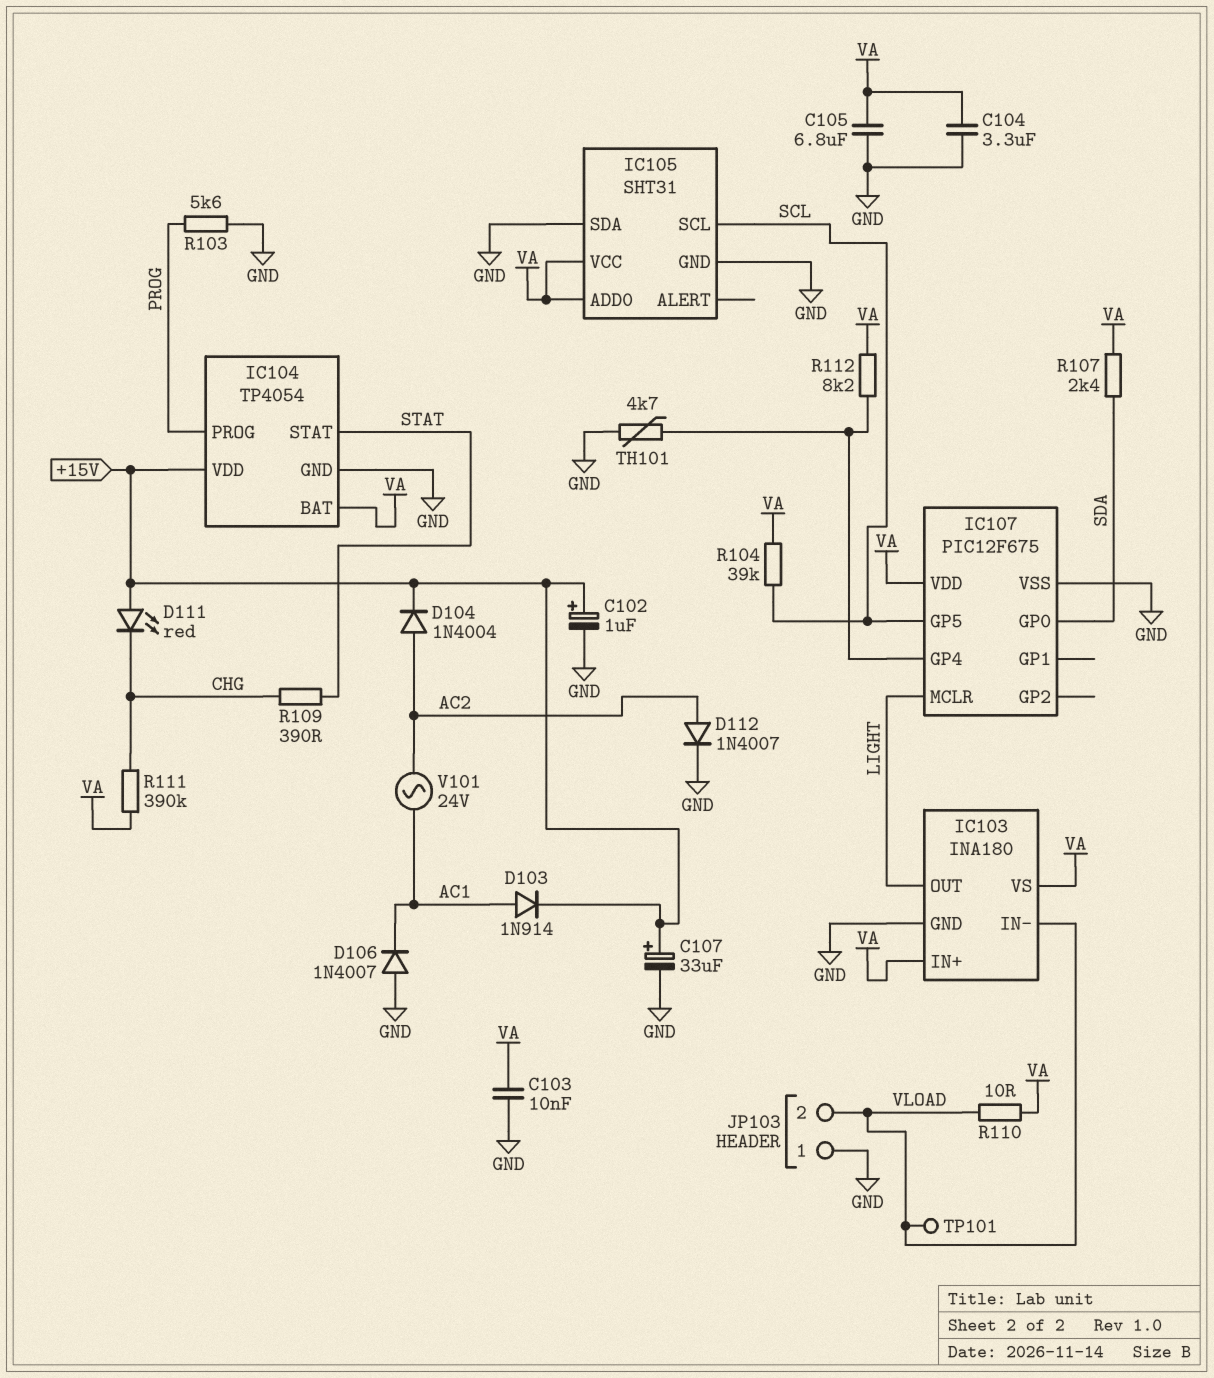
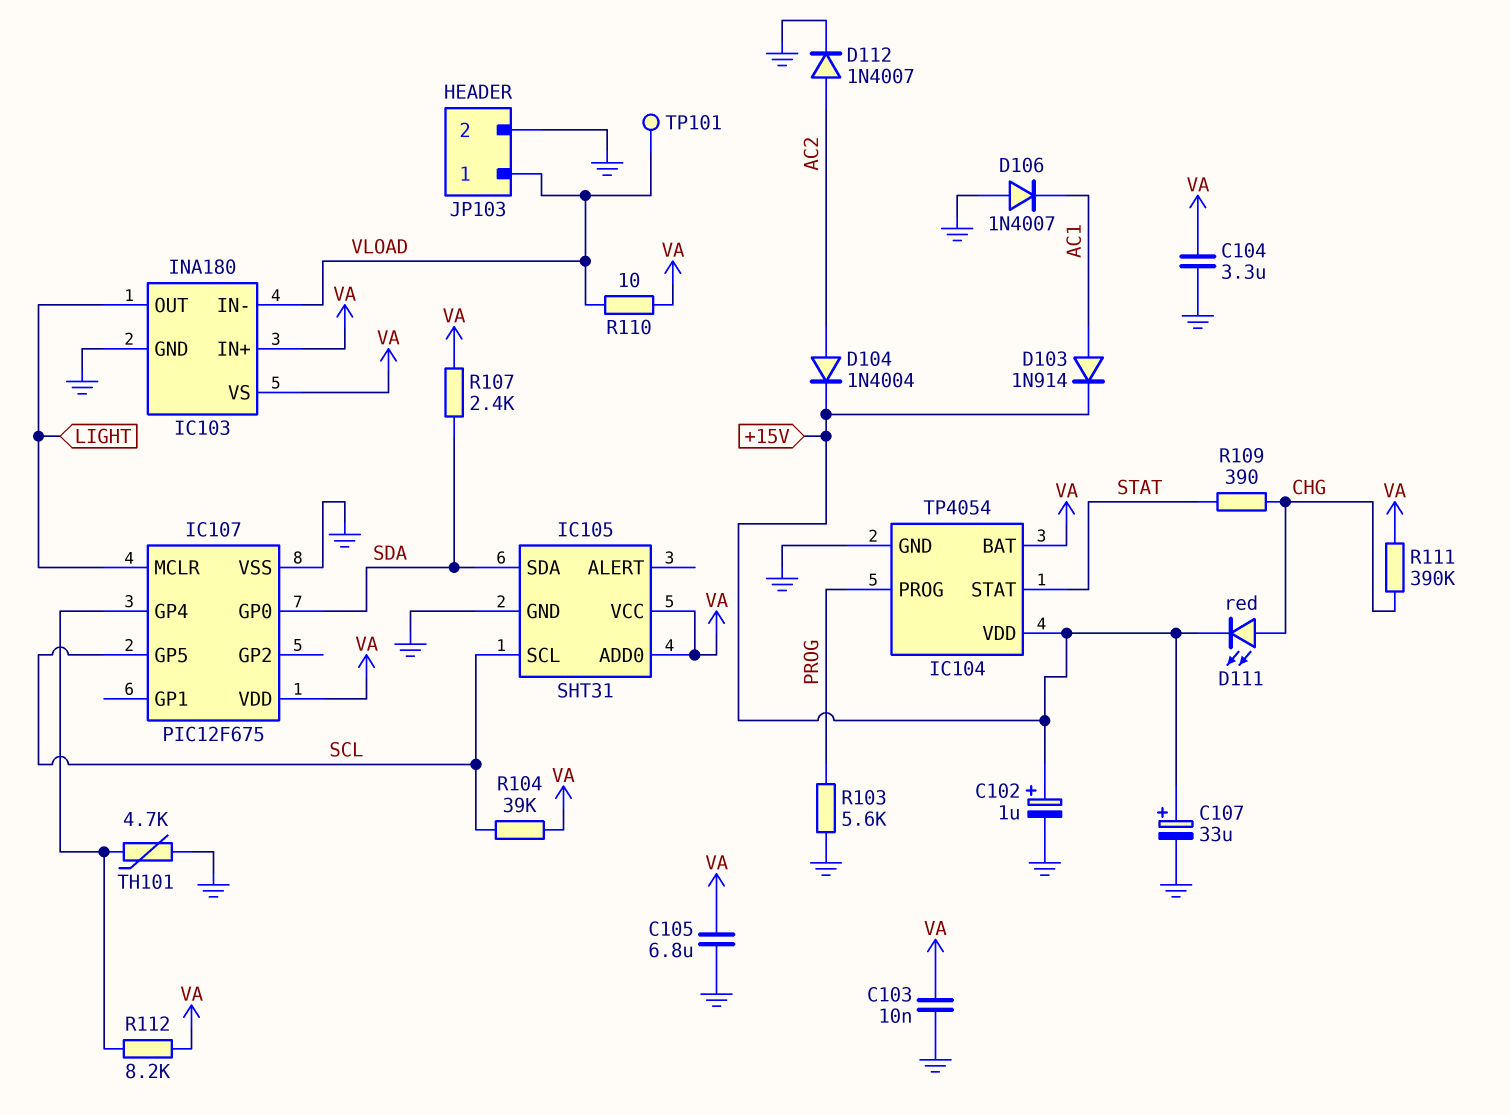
D111: LED red (A +15V, K CHG) -> LED red (A CHG, K +15V)
IC105 pin SDA: GND -> SDA
JP103 pin 1: GND -> VLOAD
JP103 pin 2: VLOAD -> GND
V101: AC 24V (AC1, AC2) -> none

